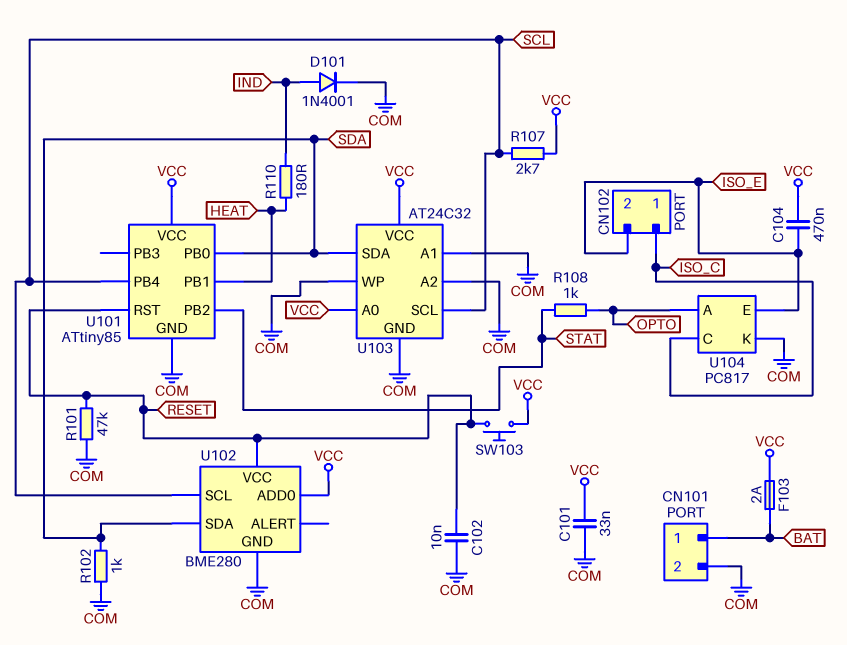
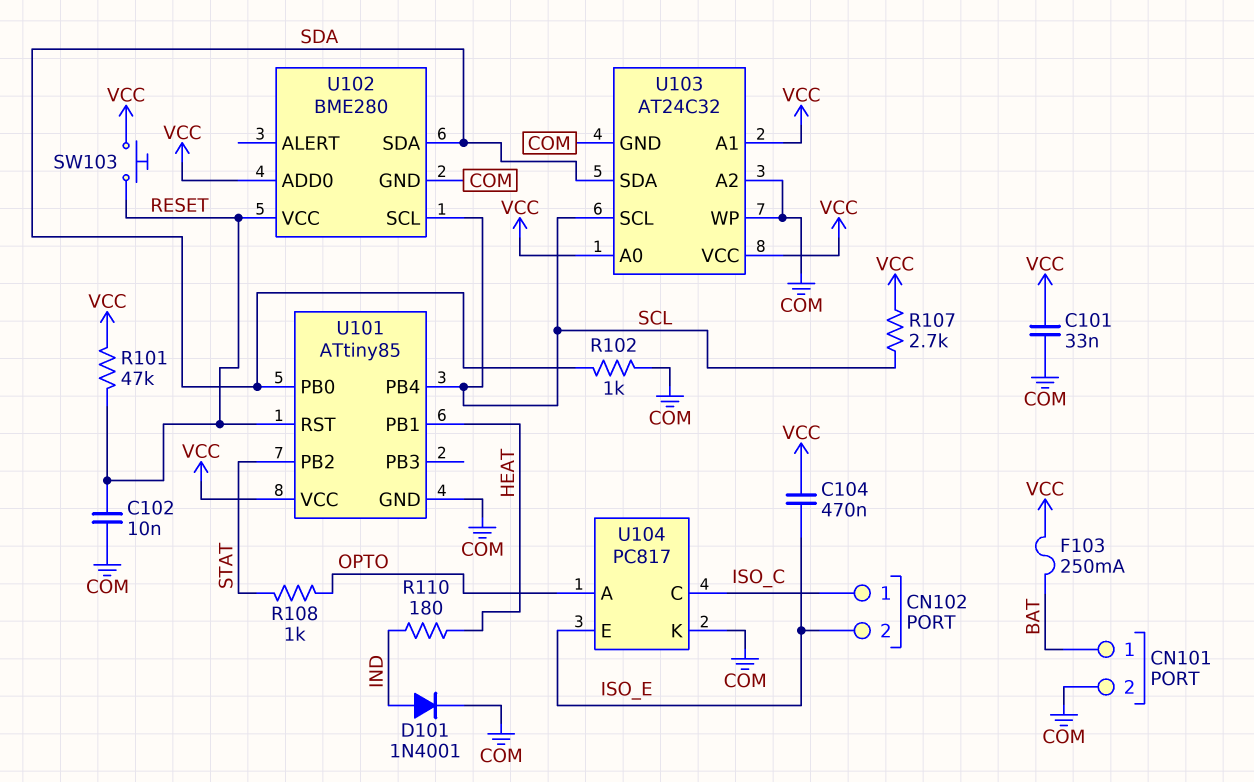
F103: 2A (BAT, VCC) -> 250mA (BAT, VCC)
R101: 47k (COM, RESET) -> 47k (RESET, VCC)
U103 pin A1: COM -> VCC

